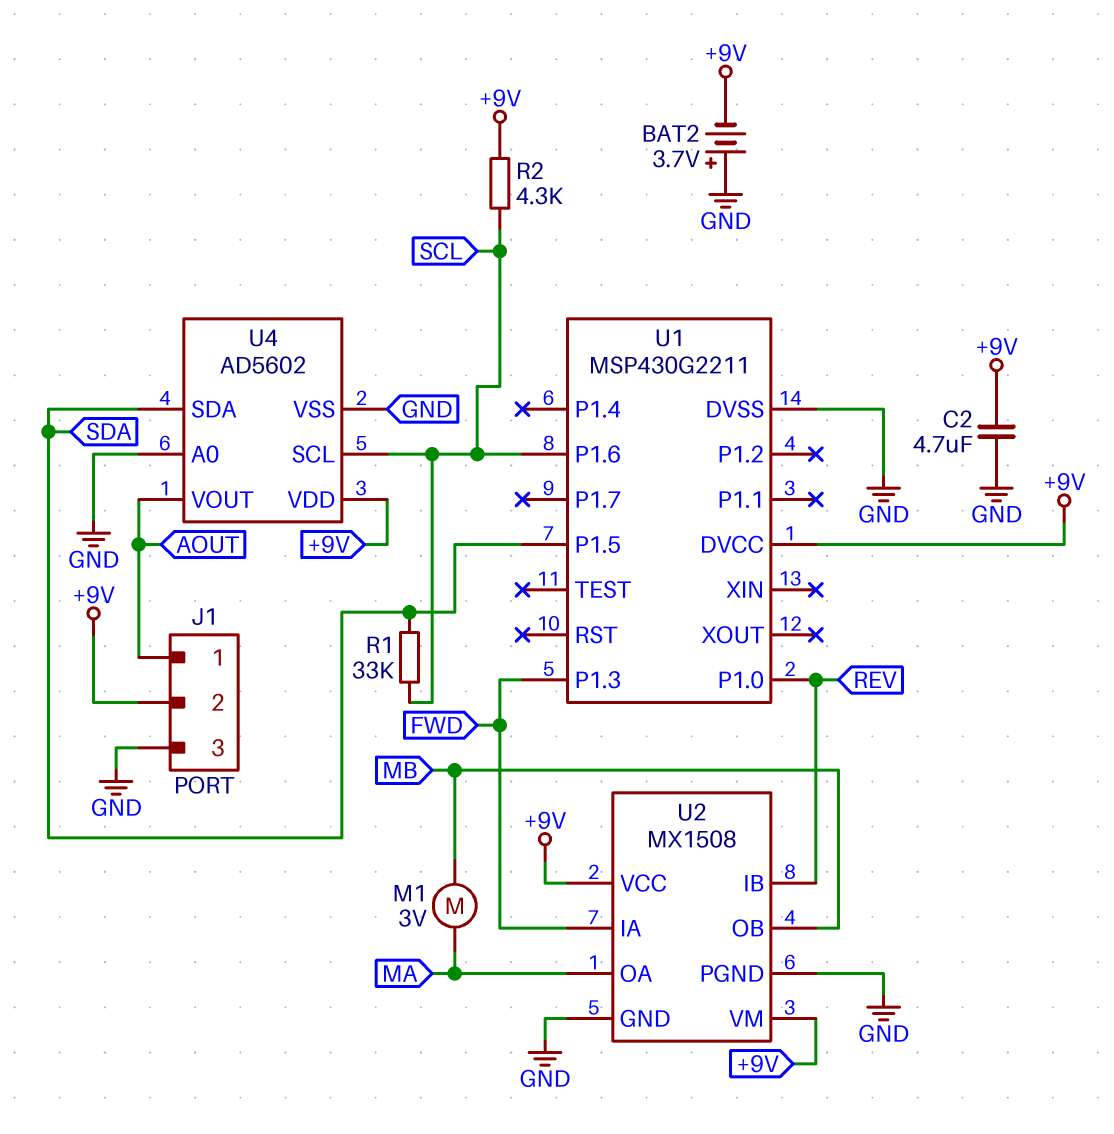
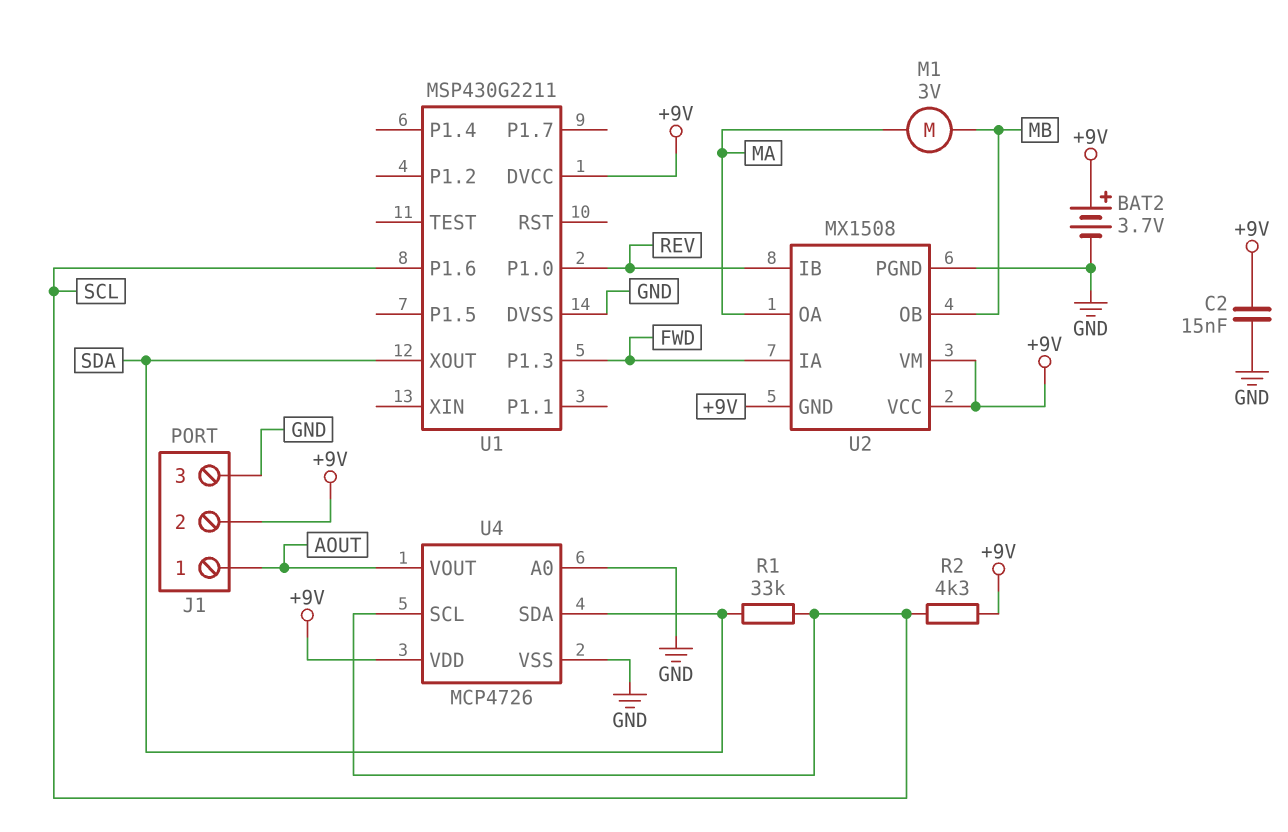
BAT2: 3.7V (plus GND, minus +9V) -> 3.7V (plus +9V, minus GND)
C2: 4.7uF (+9V, GND) -> 15nF (+9V, GND)
U1 pin P1.5: SDA -> none
U1 pin XOUT: none -> SDA
U2 pin GND: GND -> +9V
U4: AD5602 -> MCP4726

